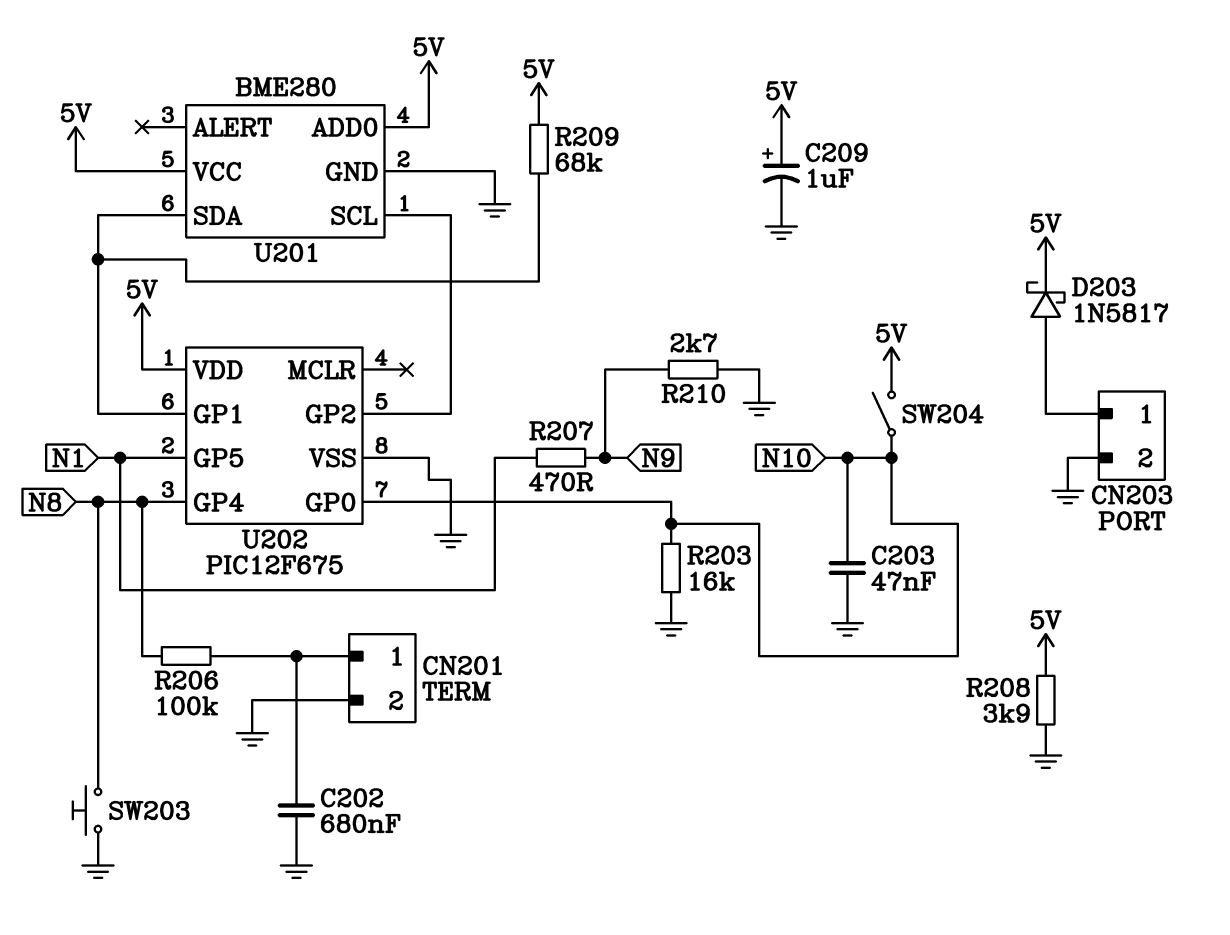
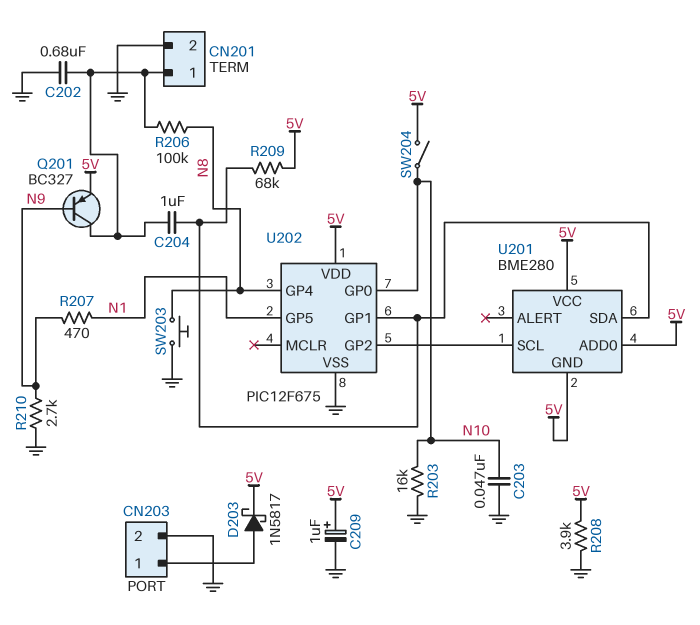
C204: none -> 1uF (CN201/1, U201/SDA)
Q201: none -> PNP BC327 (B N9, C CN201/1, E 5V)
U201 pin GND: GND -> 5V

